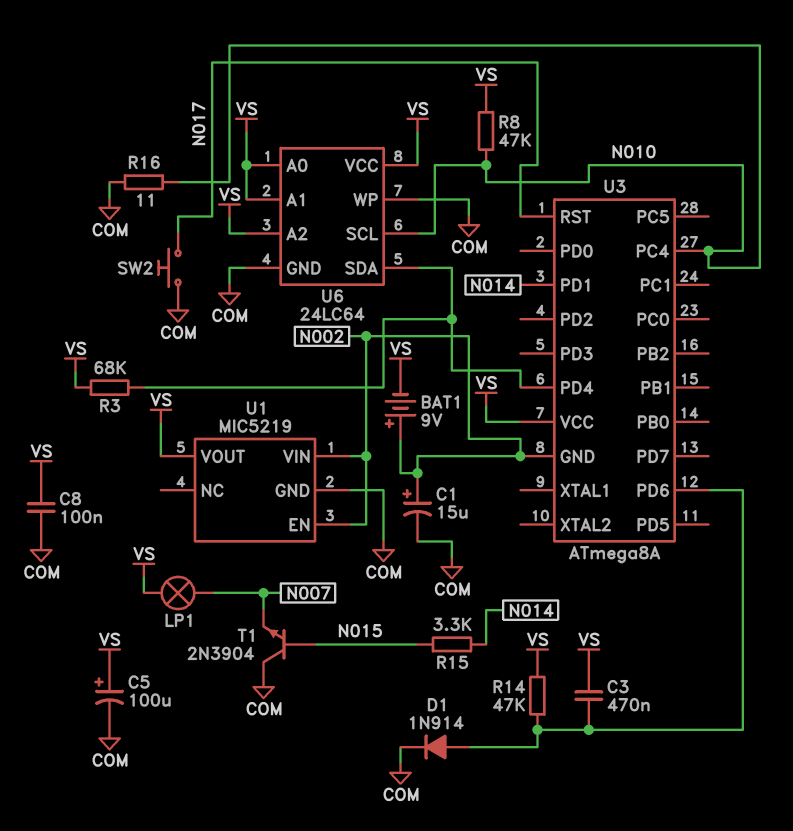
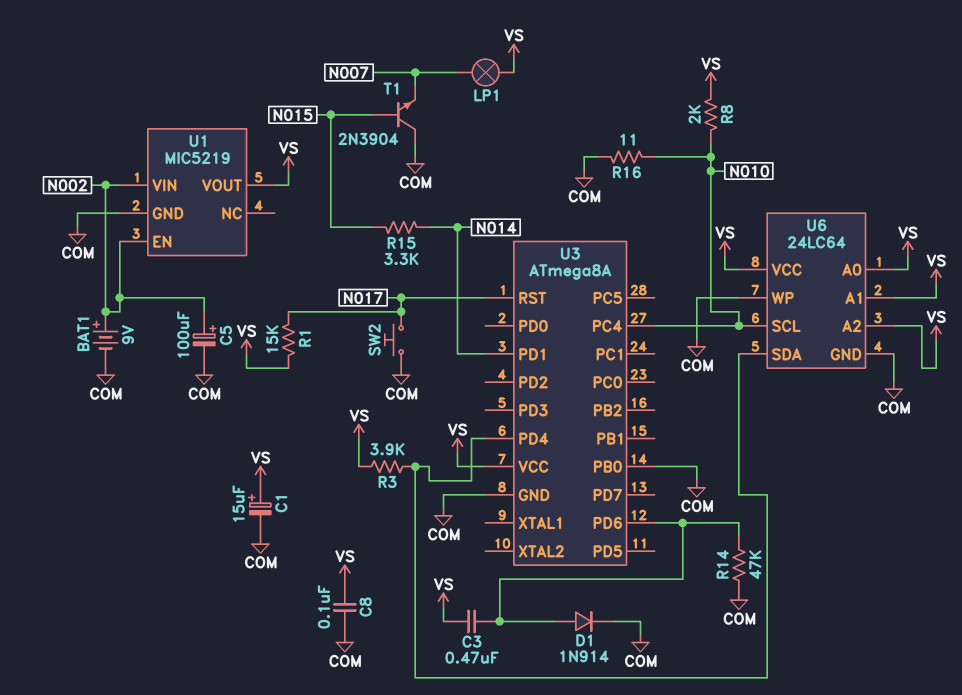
BAT1: 9V (plus N002, minus VS) -> 9V (plus N002, minus COM)
C1: 15uF (plus N002, minus COM) -> 15uF (plus VS, minus COM)
C5: 100uF (plus VS, minus COM) -> 100uF (plus N002, minus COM)
R1: none -> 15k (N017, VS)
R3: 68k (U3/PD4, VS) -> 3.9k (U3/PD4, VS)
R8: 47k (N010, VS) -> 2k (N010, VS)
R14: 47k (U3/PD6, VS) -> 47k (COM, U3/PD6)
U3 pin GND: N002 -> COM
U3 pin PB0: none -> COM

